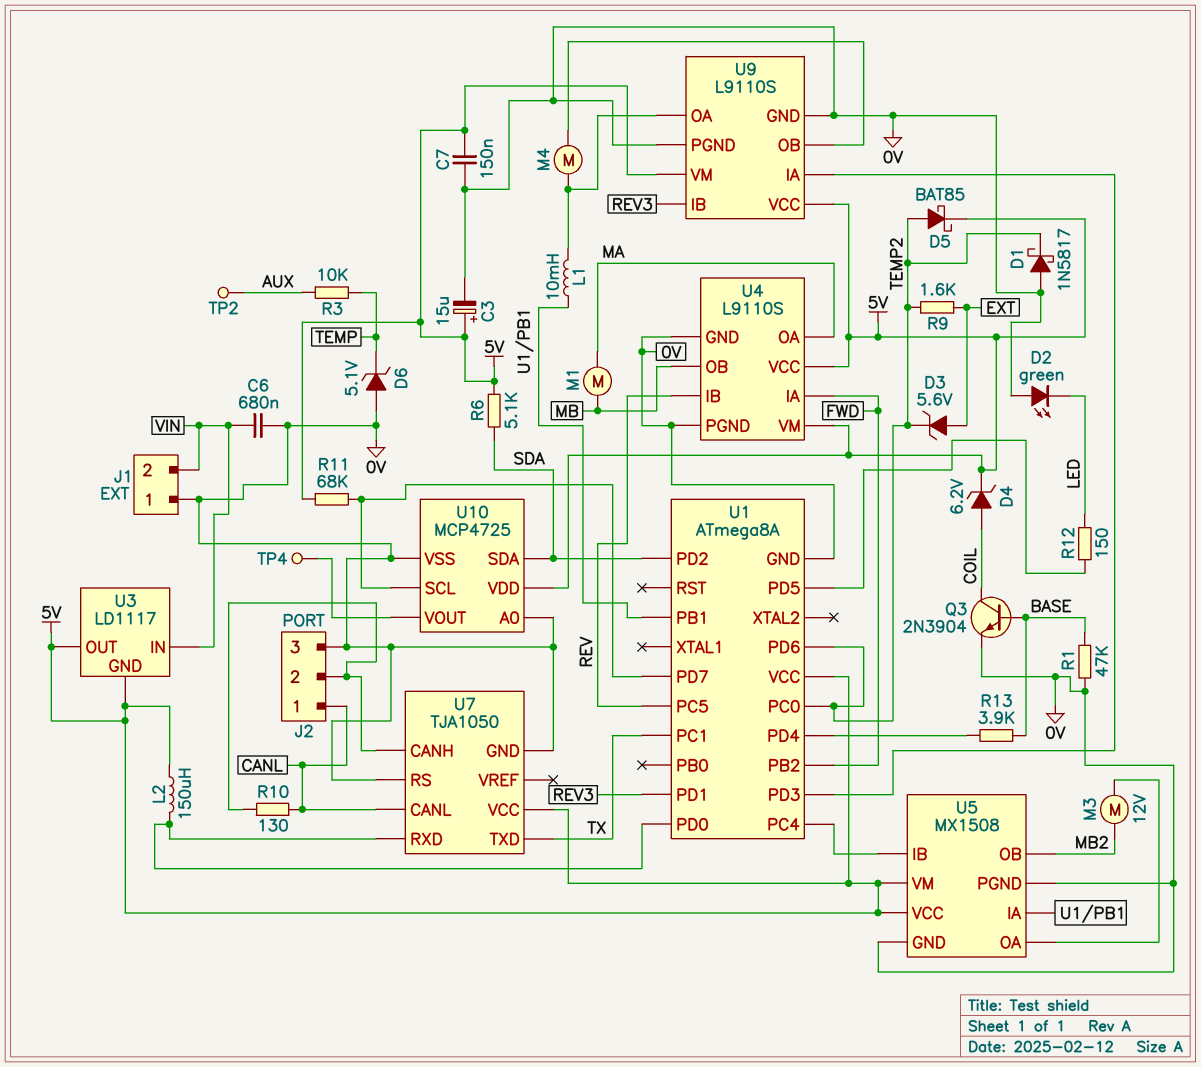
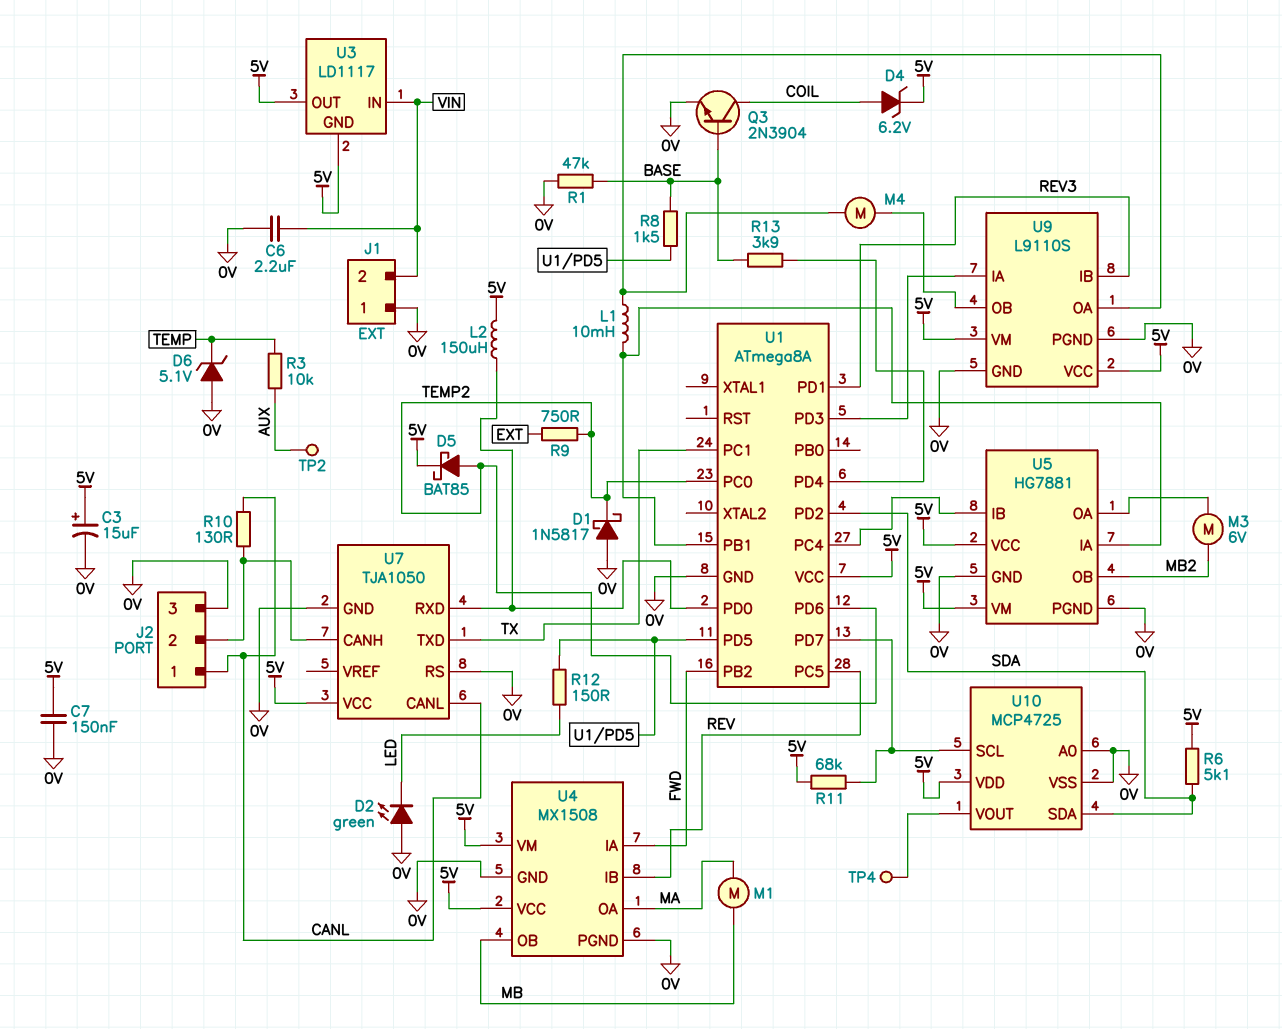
C6: 680nF (0V, VIN) -> 2.2uF (0V, VIN)
D3: zener 5.6V (A EXT, K TEMP2) -> none
M3: motor 12V (MB2, U5/OA) -> motor 6V (MB2, U5/OA)
R8: none -> 1.5k (BASE, U1/PD5)
R9: 1.6k (EXT, TEMP2) -> 750 (EXT, TEMP2)
U4: L9110S -> MX1508
U5: MX1508 -> HG7881

